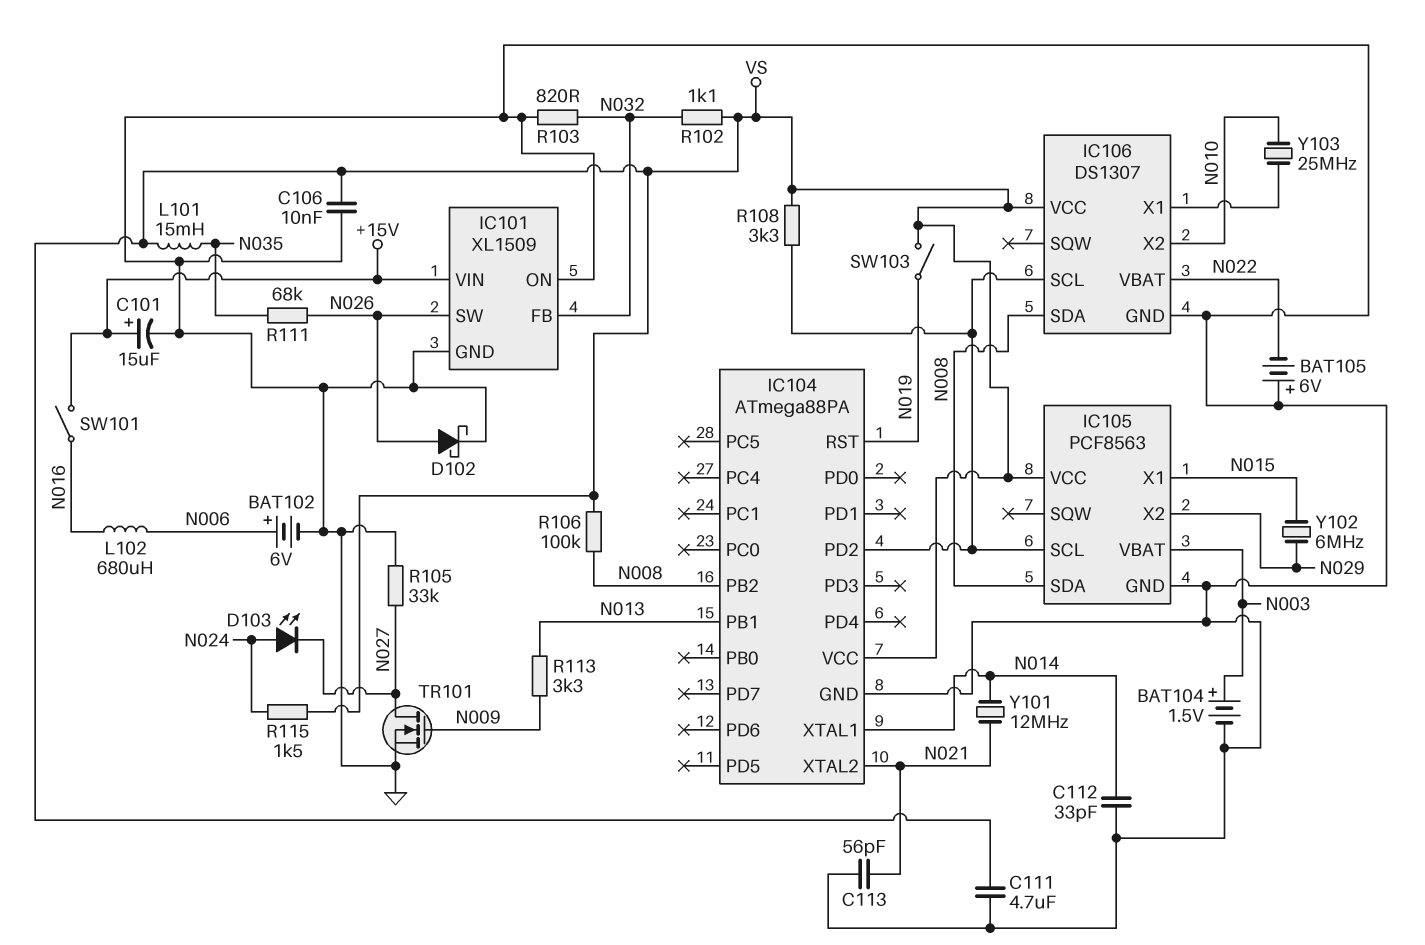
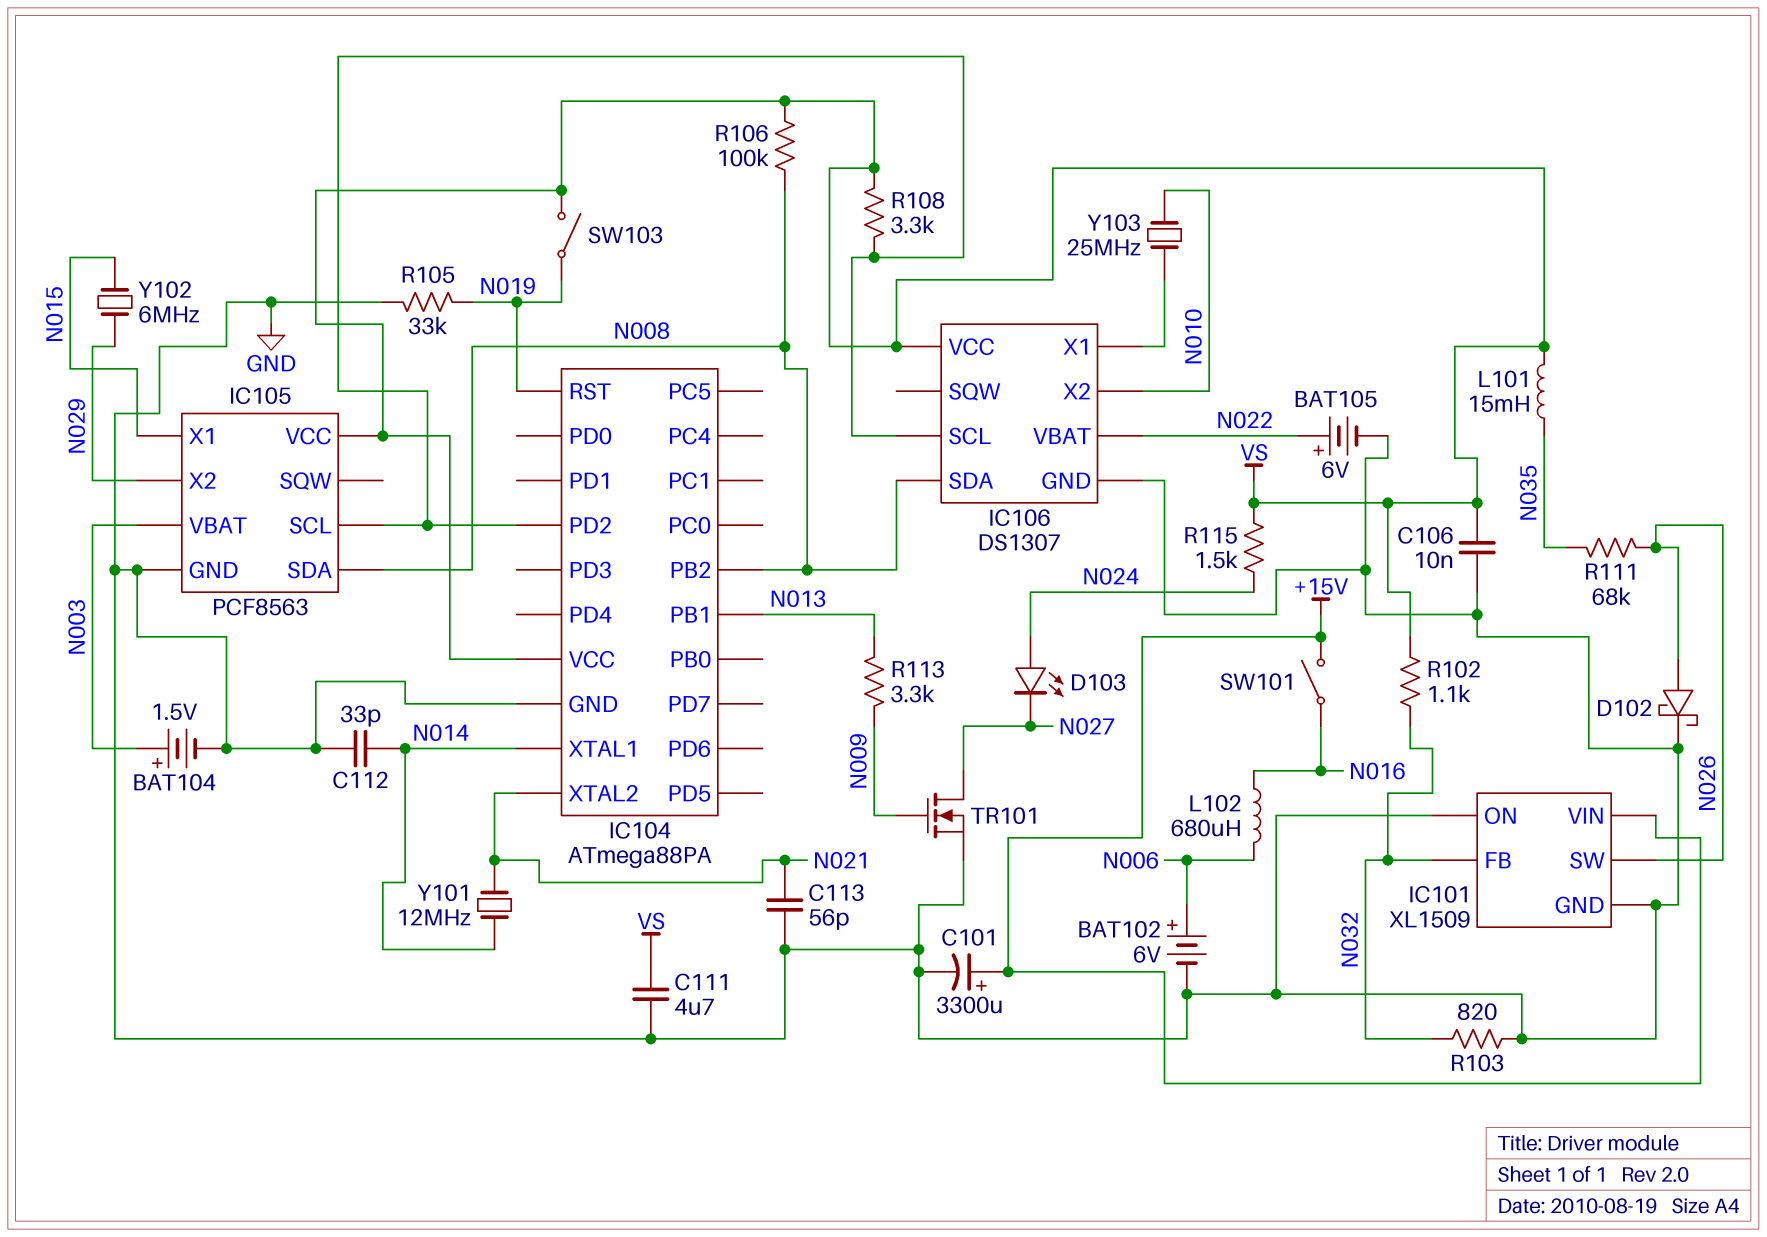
BAT105: 6V (plus GND, minus N022) -> 6V (plus N022, minus GND)
C101: 15uF (plus +15V, minus GND) -> 3300uF (plus +15V, minus GND)
R105: 33k (GND, N027) -> 33k (GND, N019)

